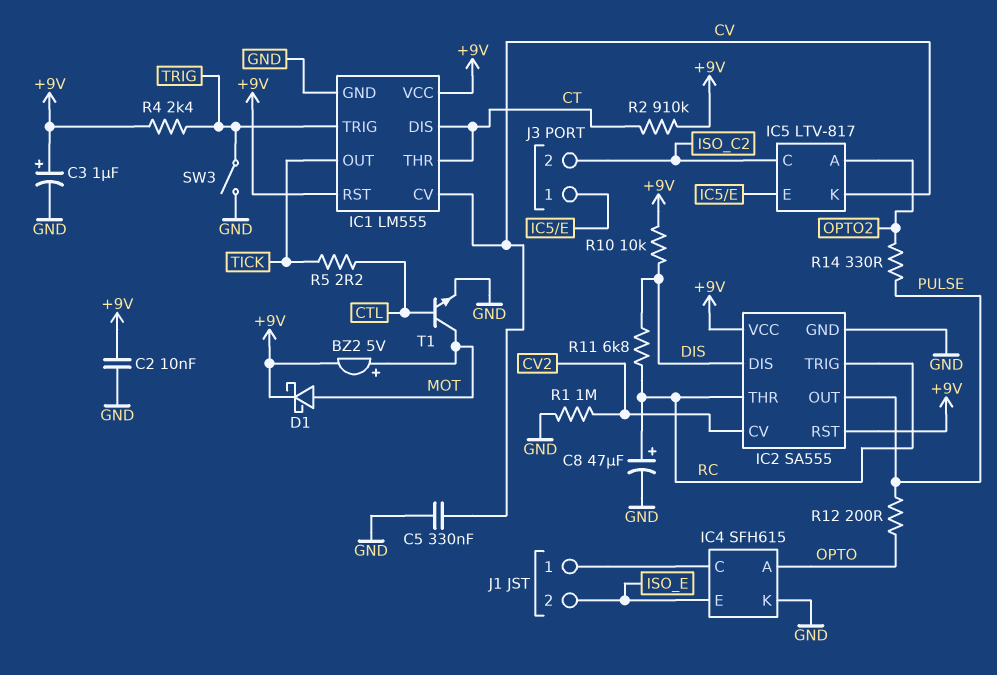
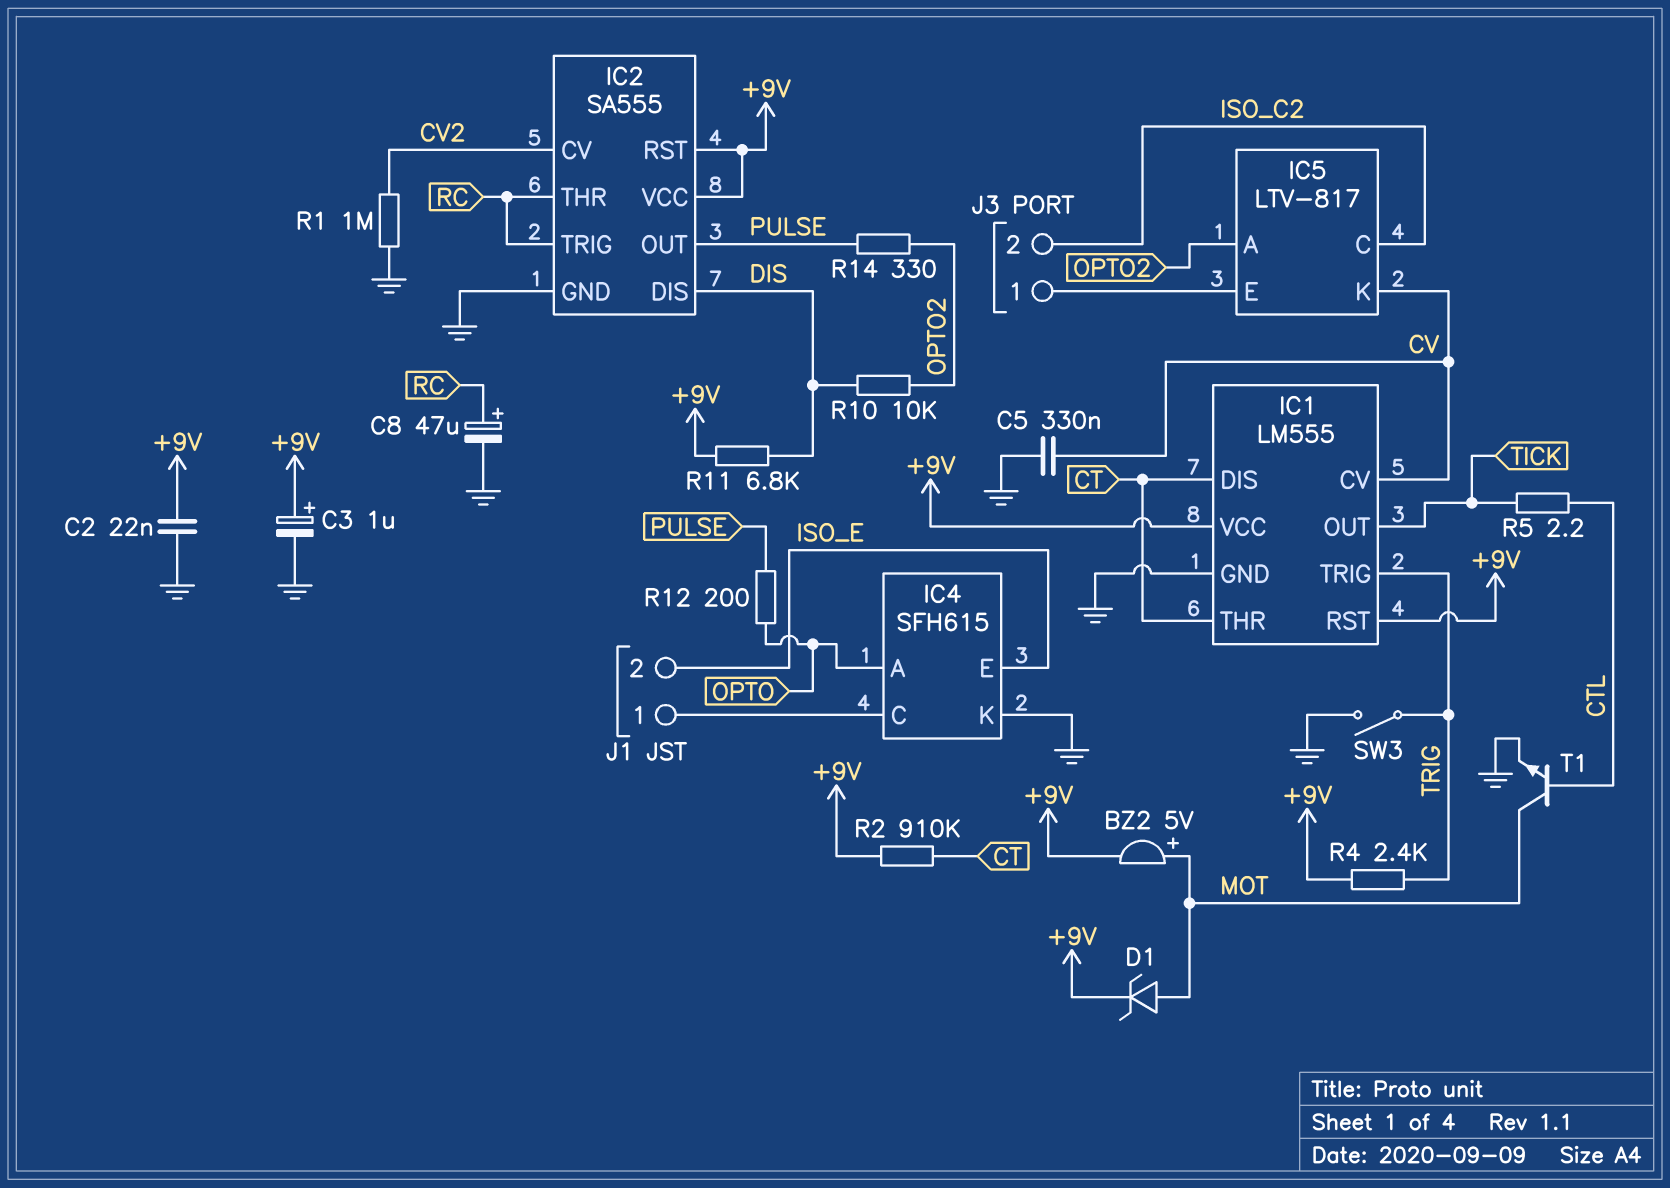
C2: 10nF (+9V, GND) -> 22nF (+9V, GND)
D1: schottky (A MOT, K +9V) -> zener (A MOT, K +9V)
R10: 10k (+9V, DIS) -> 10k (DIS, OPTO2)
R11: 6.8k (DIS, RC) -> 6.8k (+9V, DIS)

